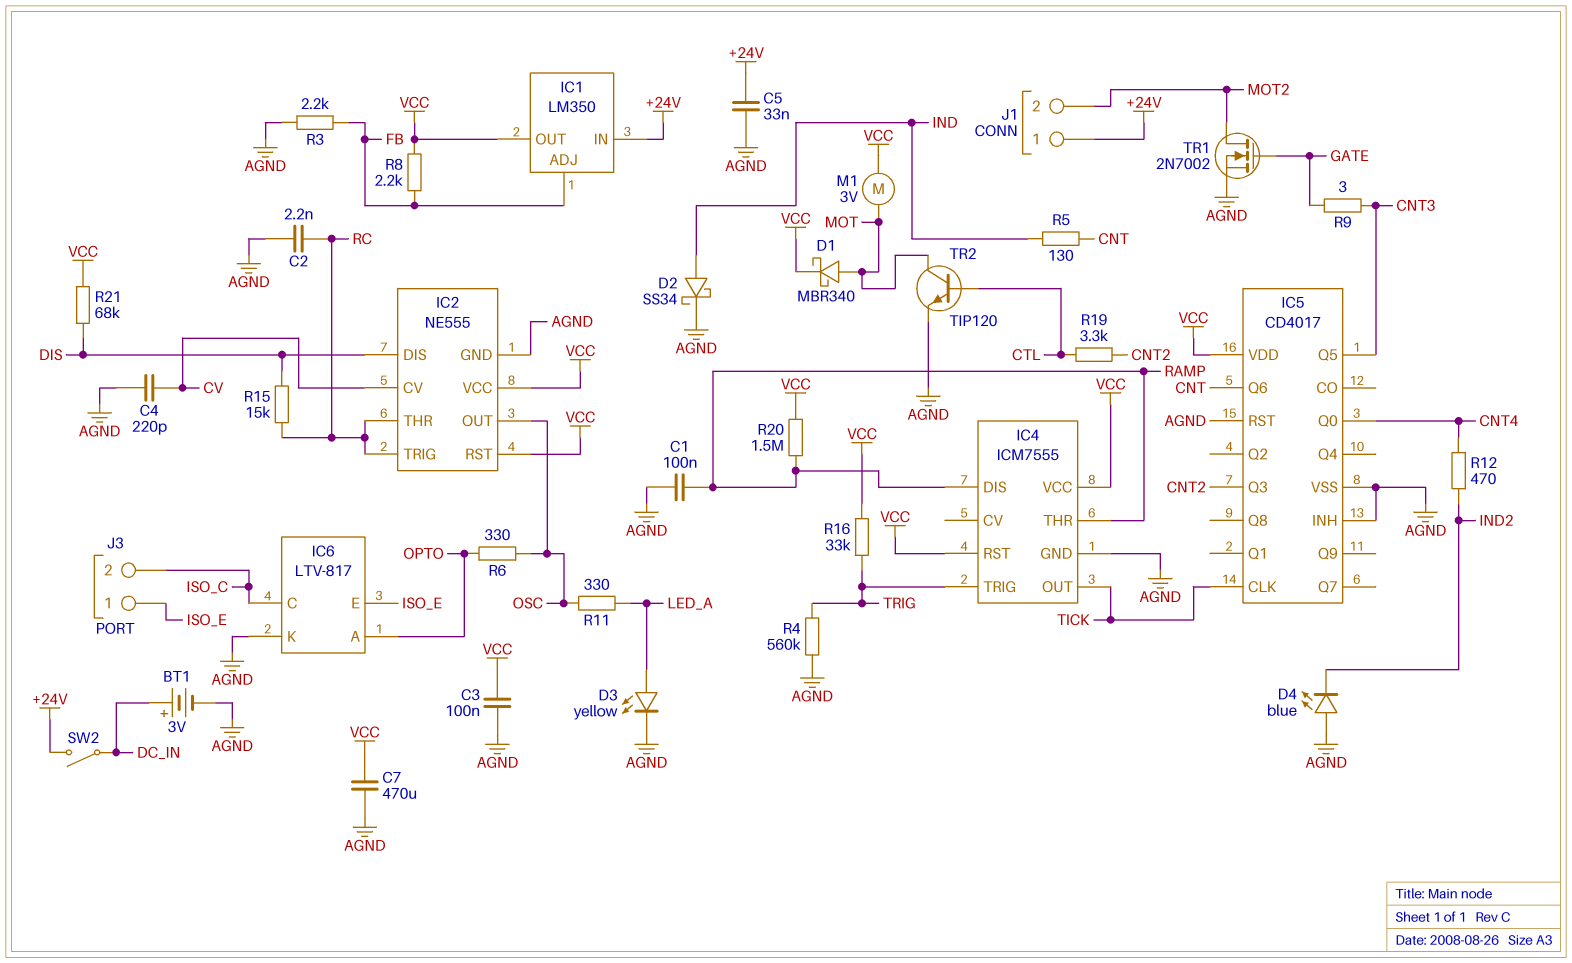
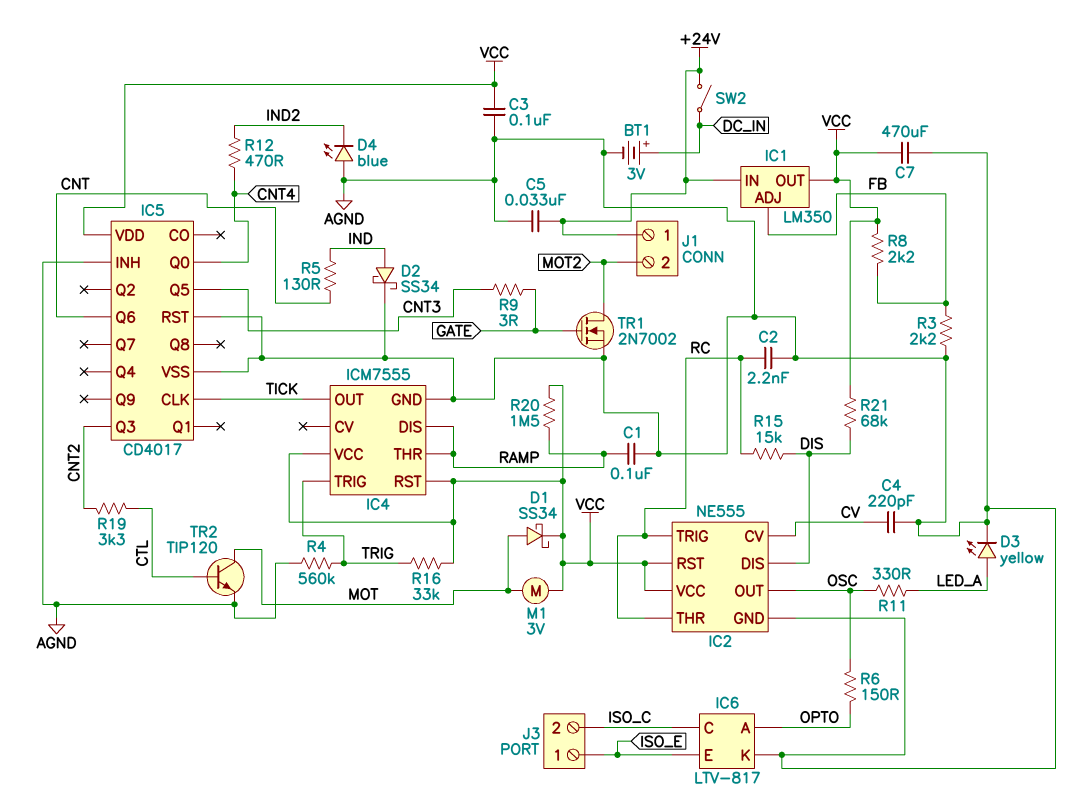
D1: schottky MBR340 (A MOT, K VCC) -> schottky SS34 (A MOT, K VCC)
R6: 330 (OPTO, OSC) -> 150 (OPTO, OSC)

